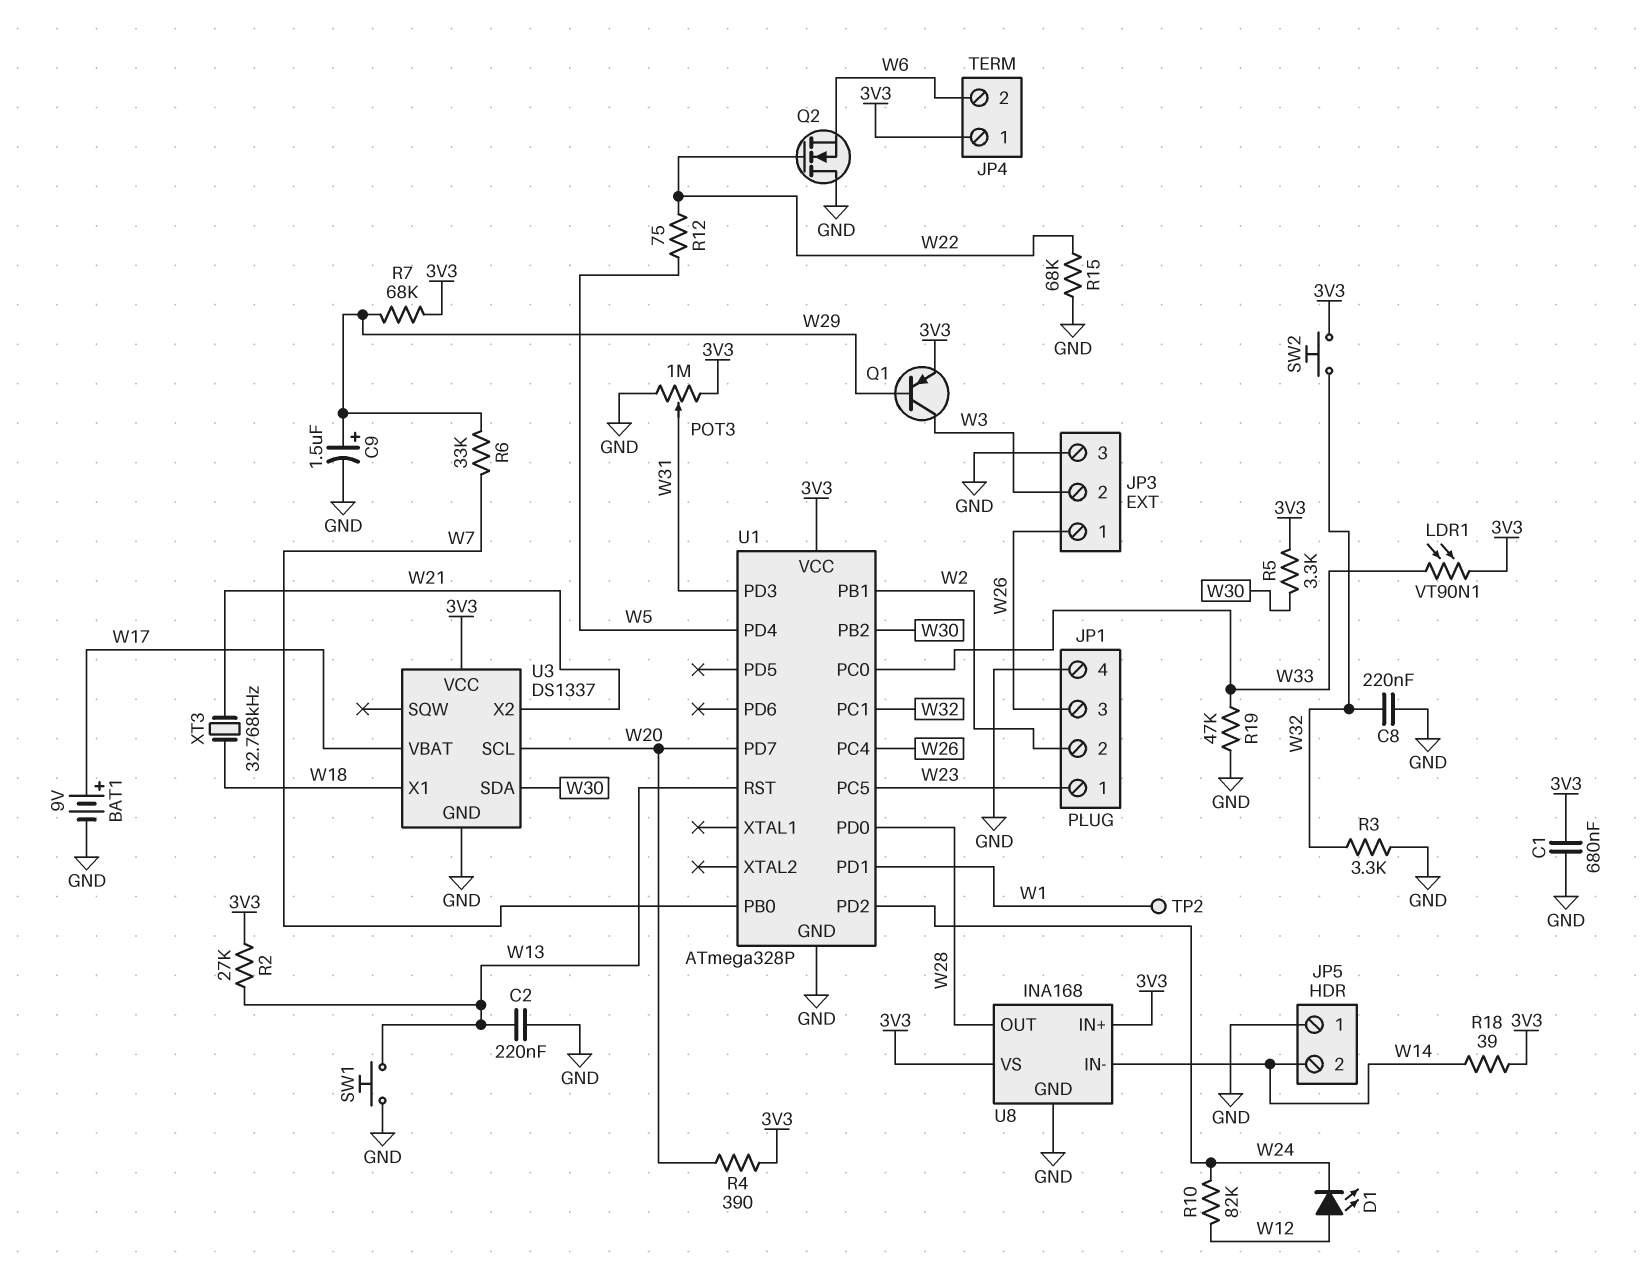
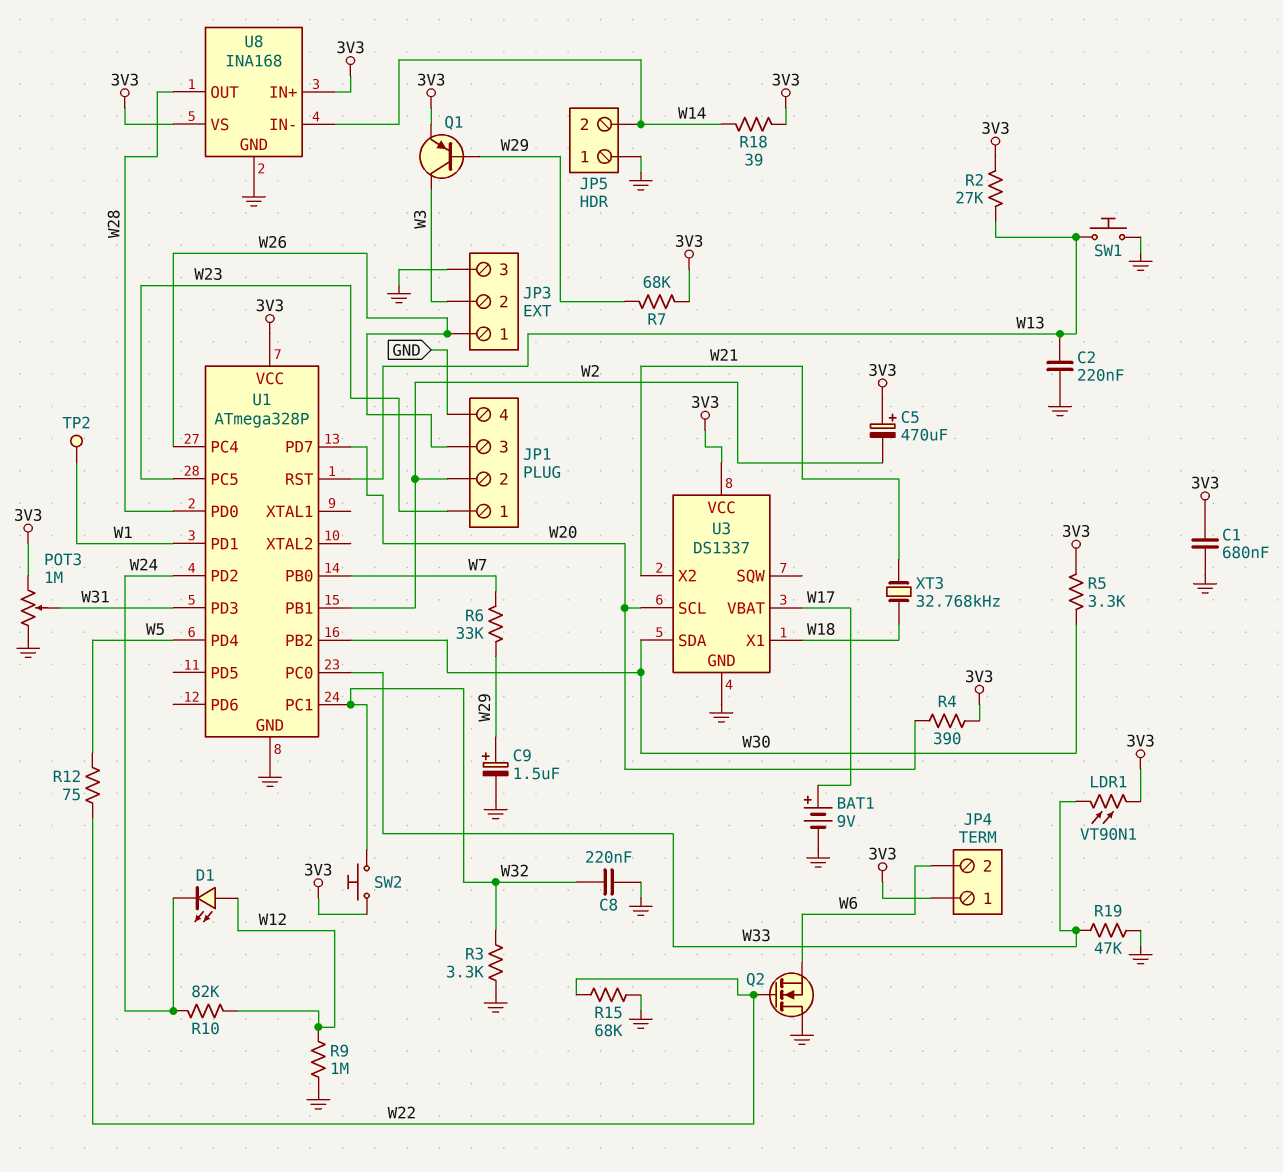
C5: none -> 470uF (plus 3V3, minus W2)
R9: none -> 1M (GND, W12)

